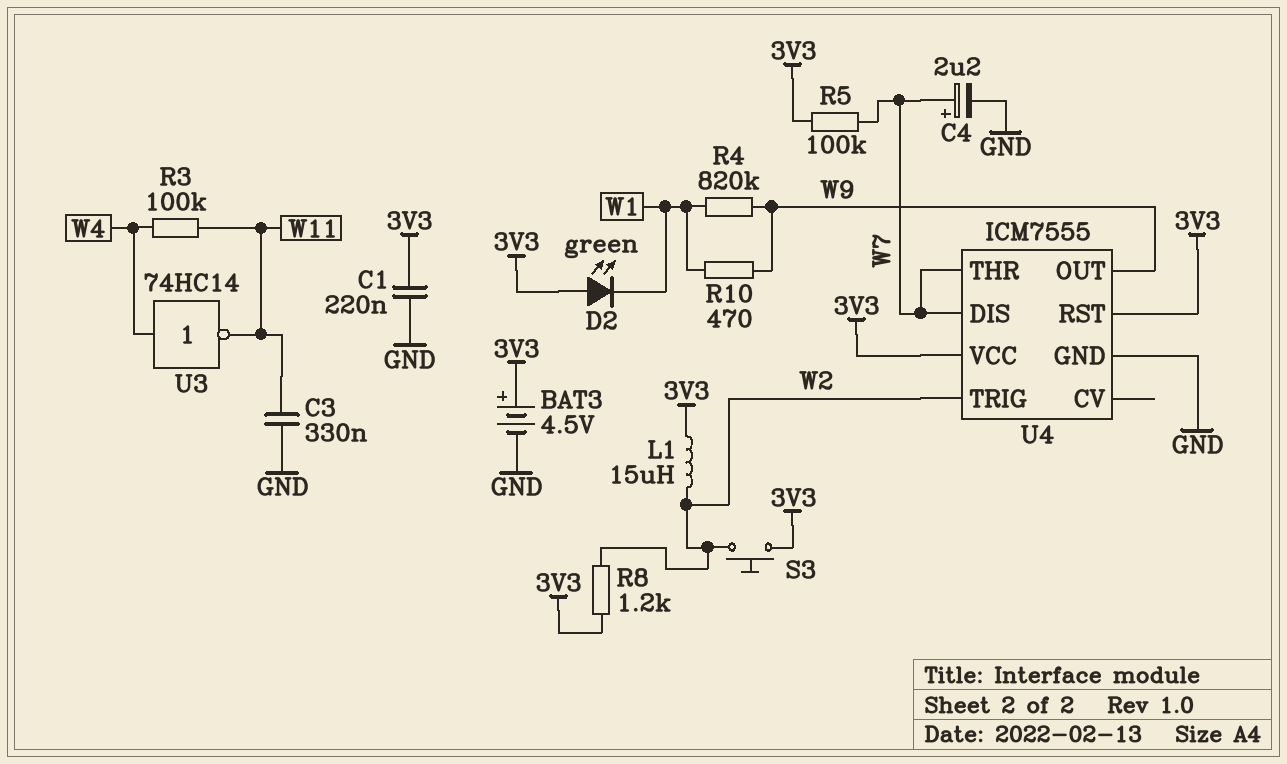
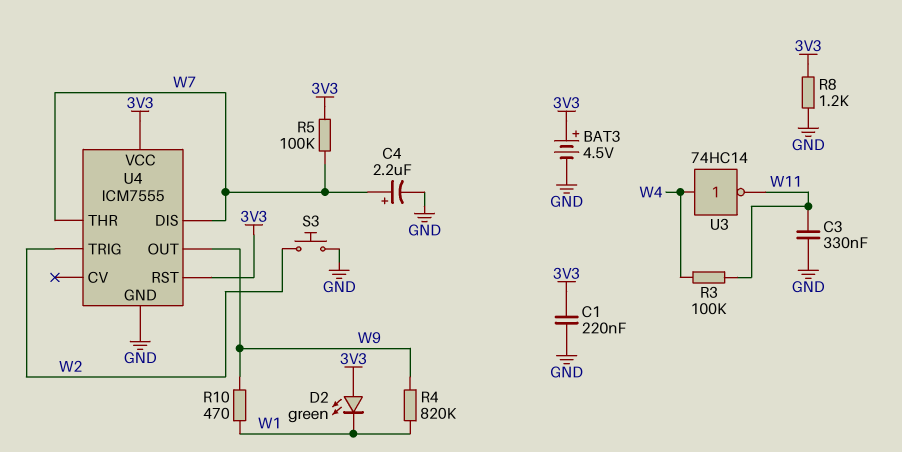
L1: 15uH (3V3, W2) -> none
R8: 1.2k (3V3, W2) -> 1.2k (3V3, GND)
S3: button (3V3, W2) -> button (GND, W2)

